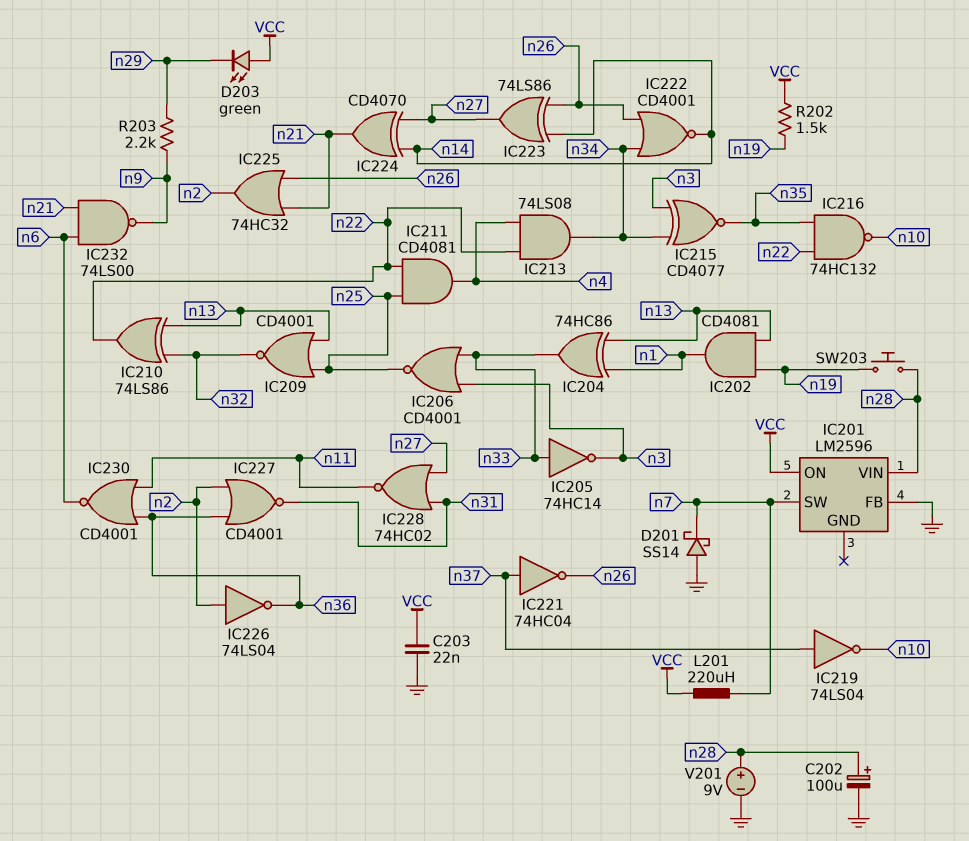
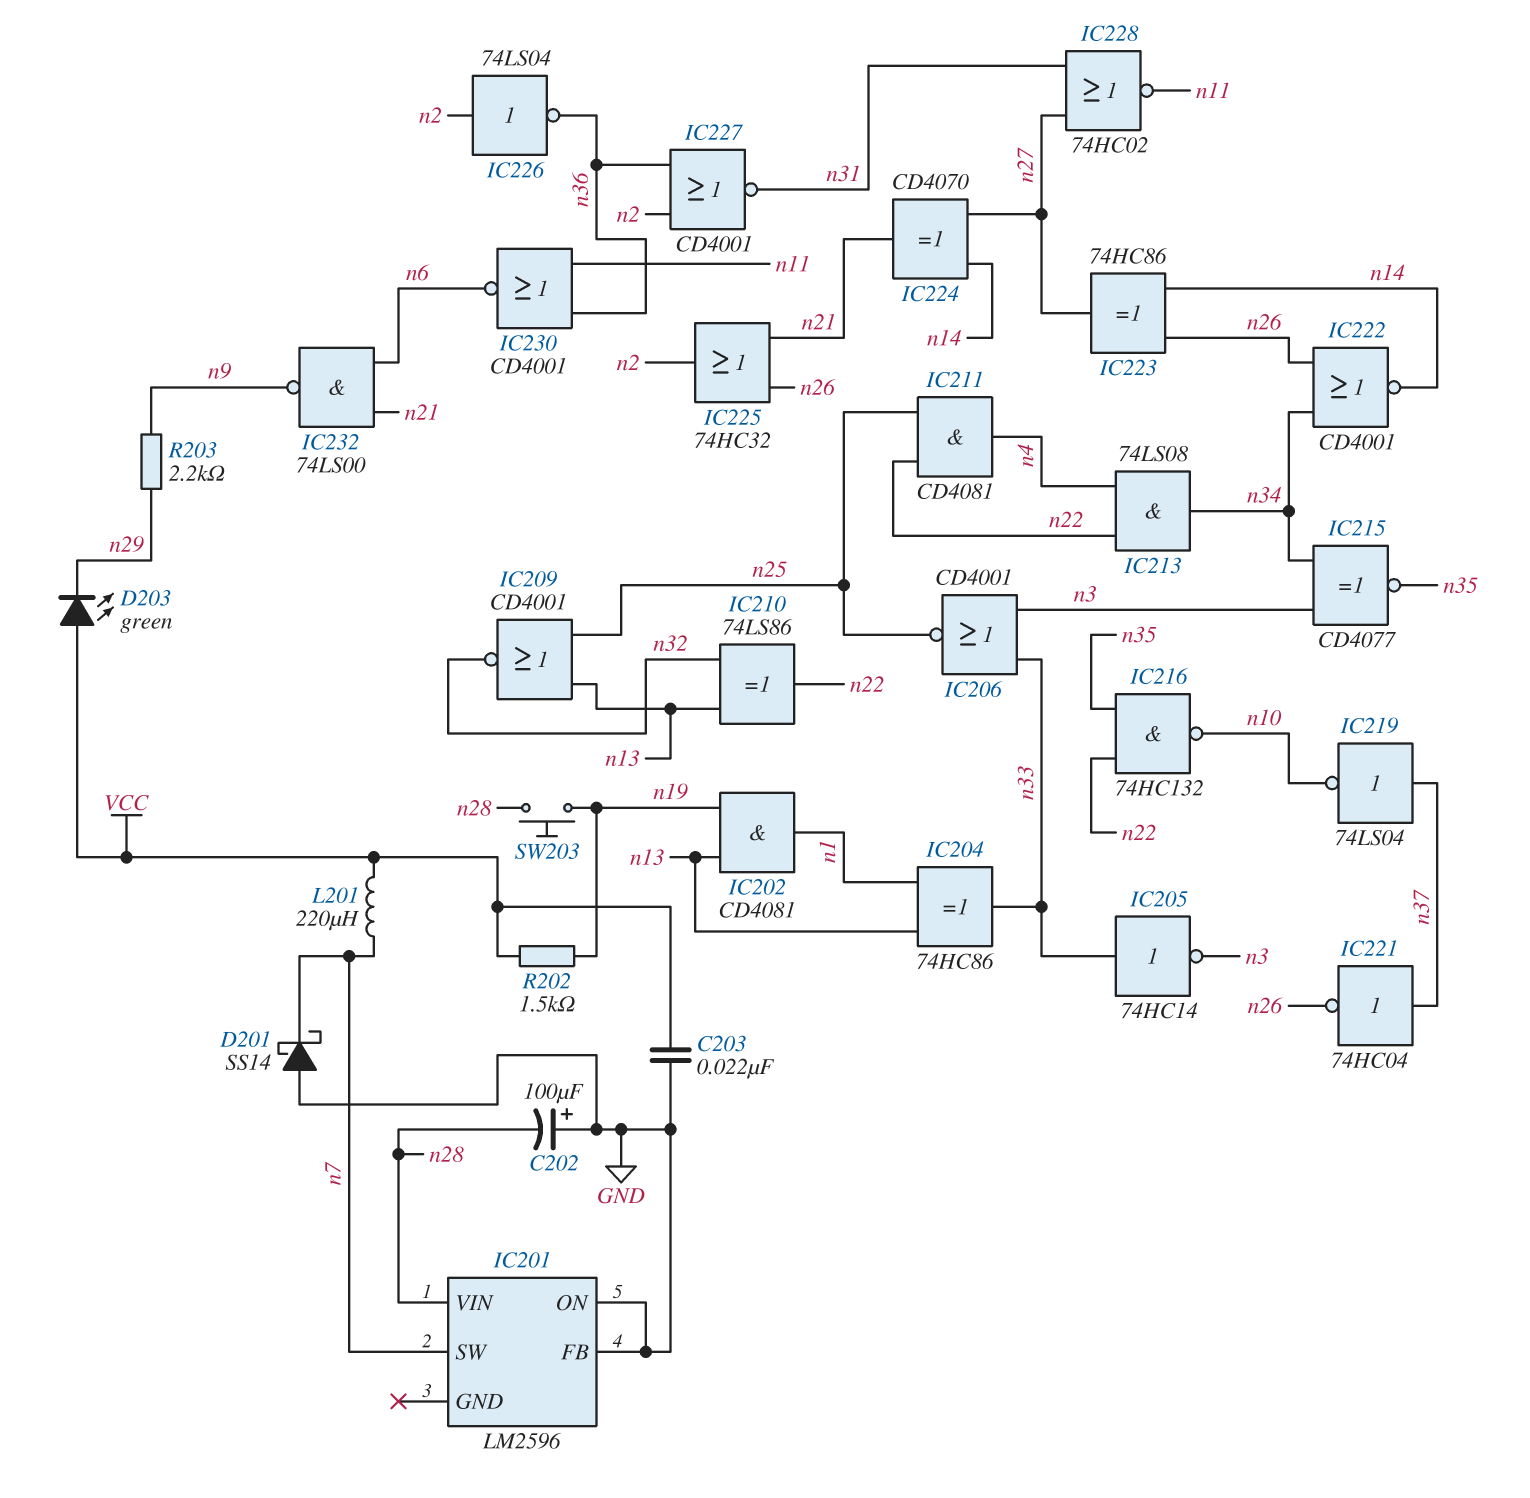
C202: 100uF (plus n28, minus GND) -> 100uF (plus GND, minus n28)
IC201 pin ON: VCC -> GND
IC223: XOR 74LS86 (in n14, in n26, out n27) -> XOR 74HC86 (in n14, in n26, out n27)
V201: 9V (plus n28, minus GND) -> none

